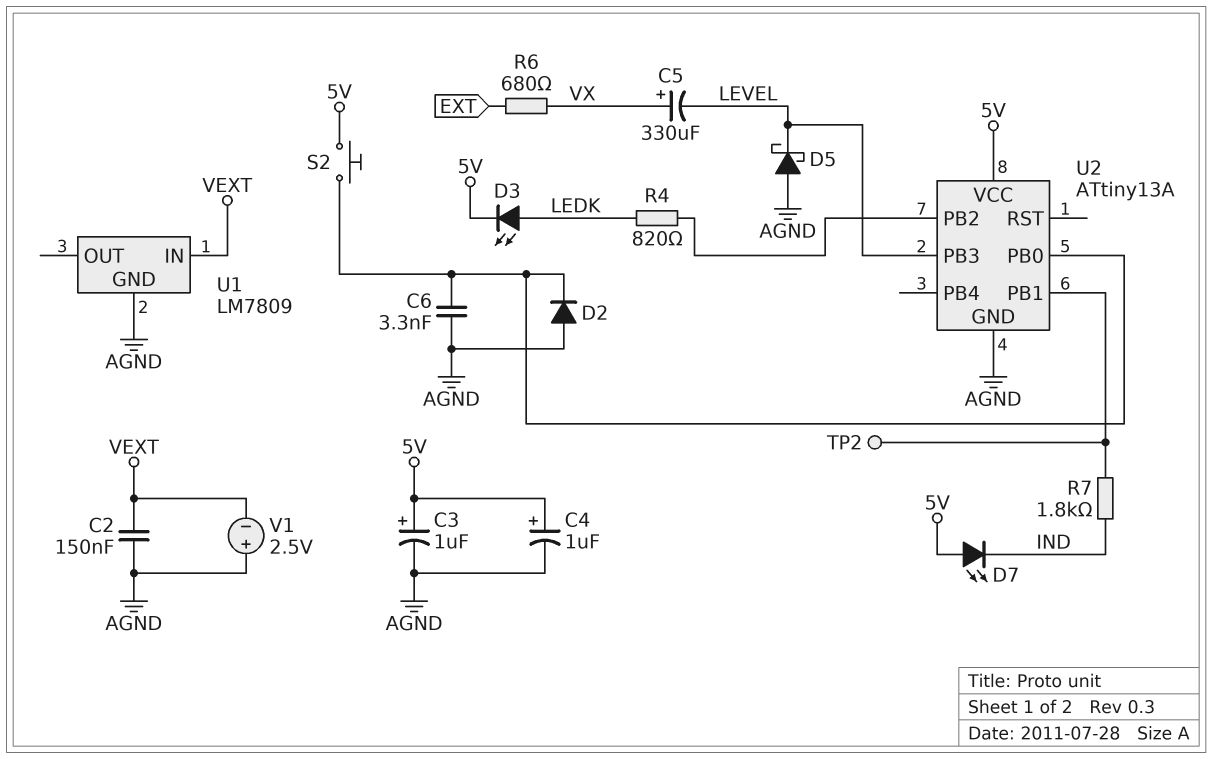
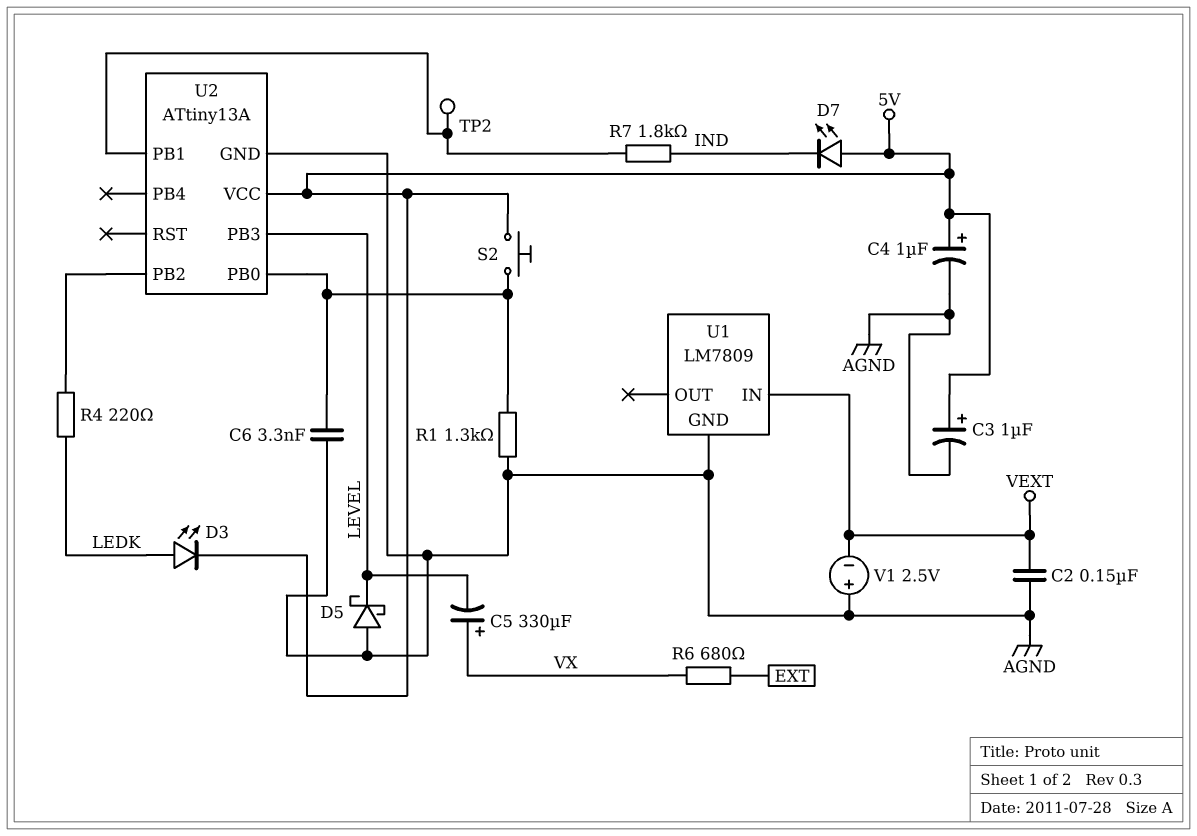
D2: diode (A AGND, K U2/PB0) -> none
R1: none -> 1.3k (AGND, U2/PB0)
R4: 820 (LEDK, U2/PB2) -> 220 (LEDK, U2/PB2)

